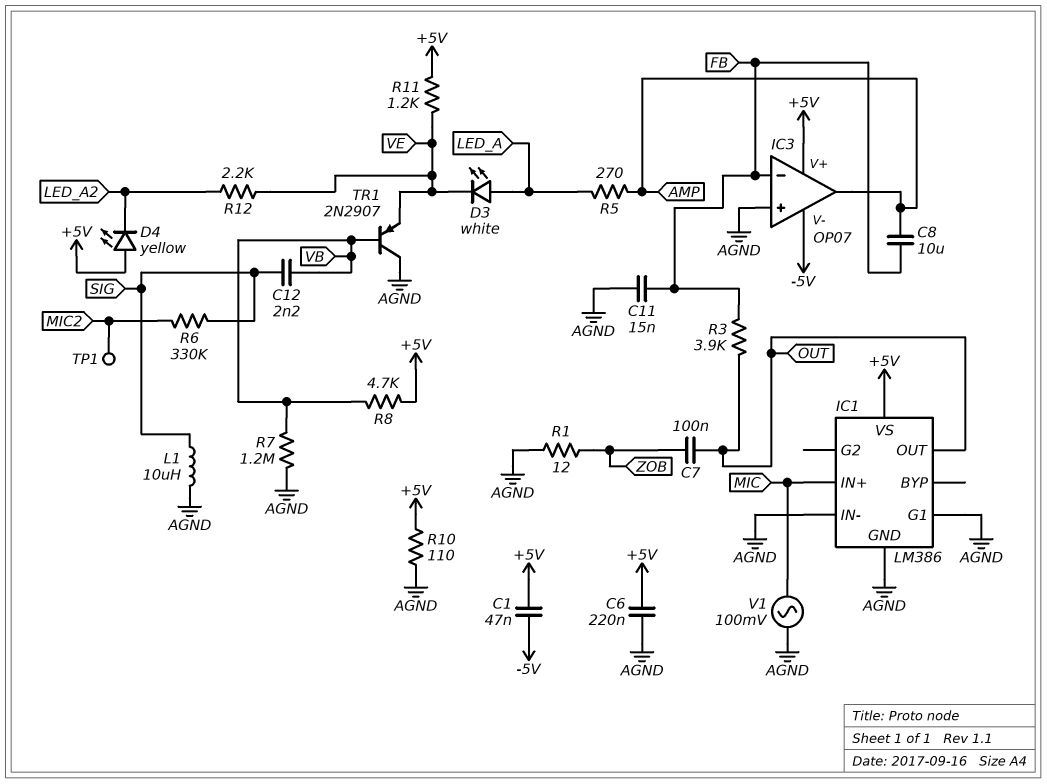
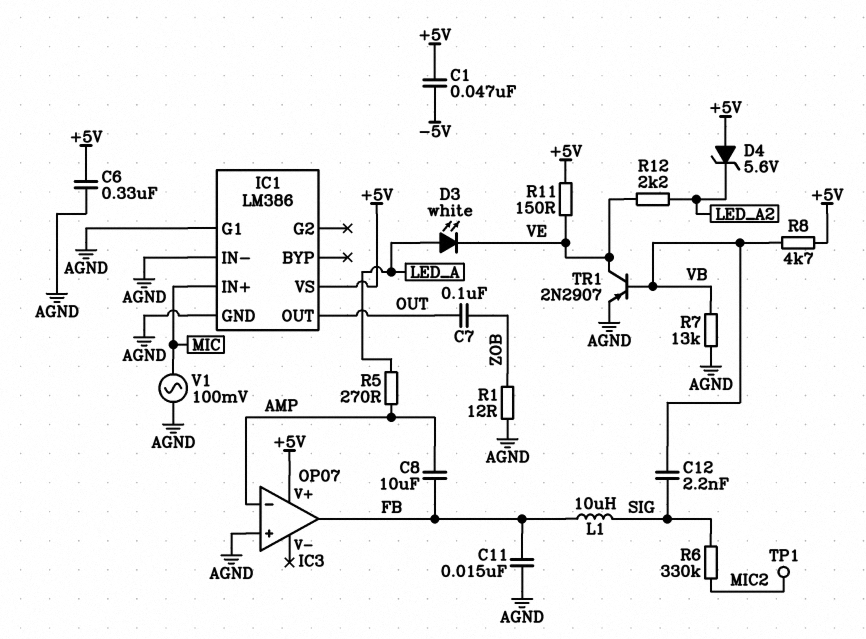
C6: 220nF (+5V, AGND) -> 330nF (+5V, AGND)
D4: LED yellow (A +5V, K LED_A2) -> zener 5.6V (A +5V, K LED_A2)
IC3 pin V-: -5V -> none
IC3 pin in-: FB -> AMP
IC3 pin out: AMP -> FB
L1: 10uH (AGND, SIG) -> 10uH (FB, SIG)
R3: 3.9k (FB, OUT) -> none
R7: 1.2M (AGND, VB) -> 13k (AGND, VB)
R10: 110 (+5V, AGND) -> none
R11: 1.2k (+5V, VE) -> 150 (+5V, VE)
TR1: PNP 2N2907 (B VB, C AGND, E VE) -> PNP 2N2907 (B VB, C VE, E AGND)

